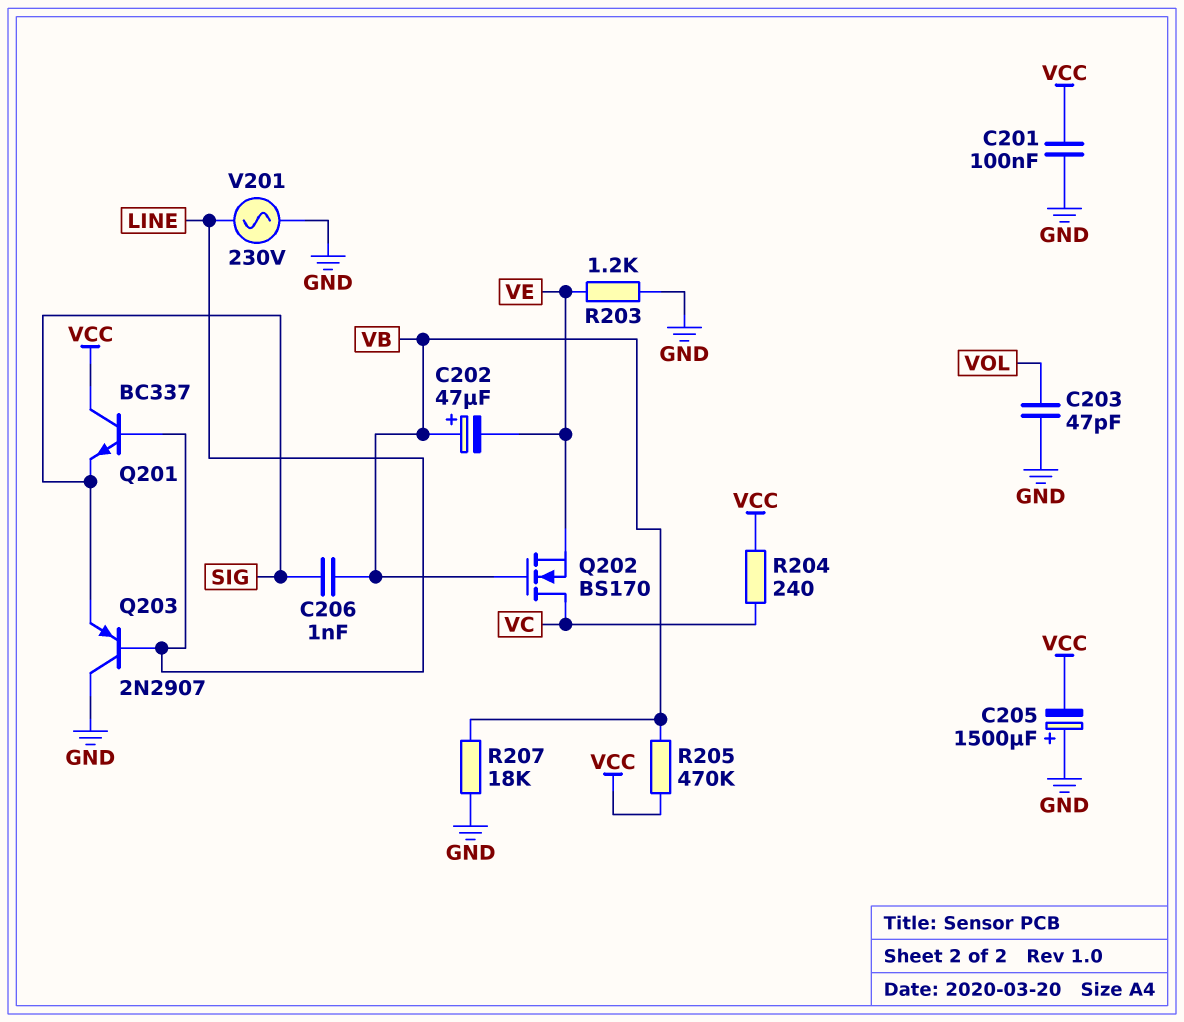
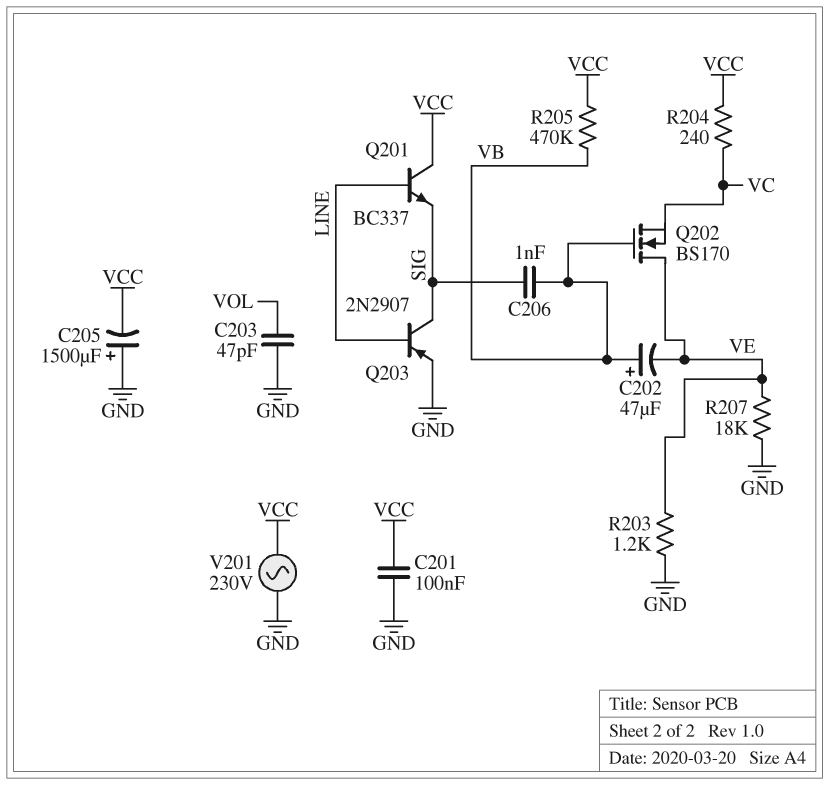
Q202: NMOS BS170 (G VB, D VC, S VE) -> NMOS BS170 (G VB, D VE, S VC)
Q203: PNP 2N2907 (B LINE, C GND, E SIG) -> PNP 2N2907 (B LINE, C SIG, E GND)
R207: 18k (GND, VB) -> 18k (GND, VE)
V201: AC 230V (GND, LINE) -> AC 230V (GND, VCC)

